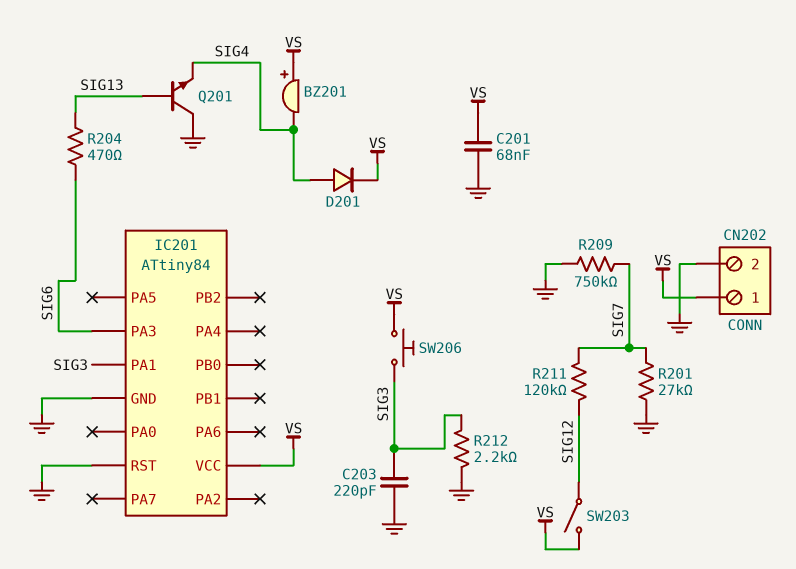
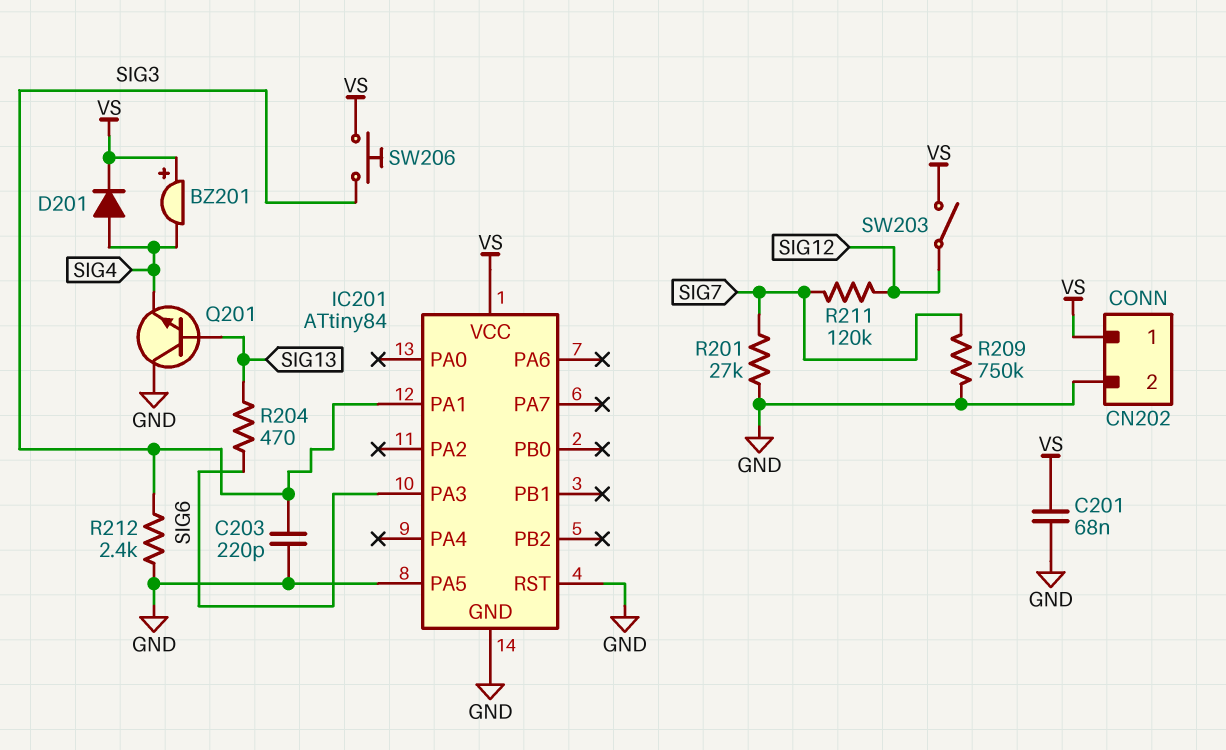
IC201 pin PA5: none -> GND
R212: 2.2k (GND, SIG3) -> 2.4k (GND, SIG3)

